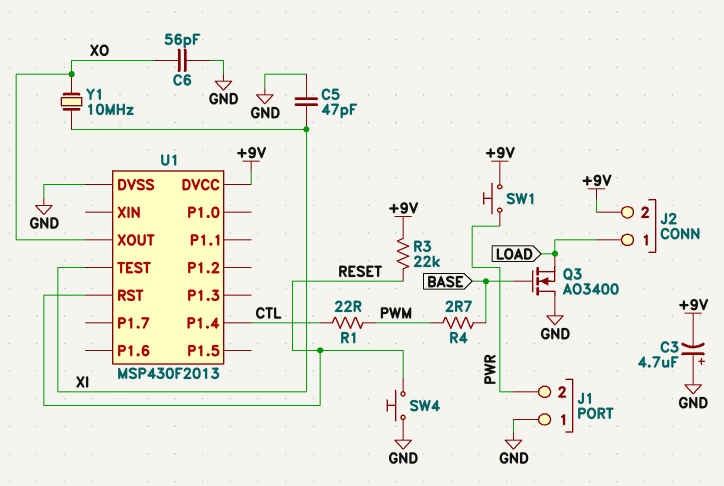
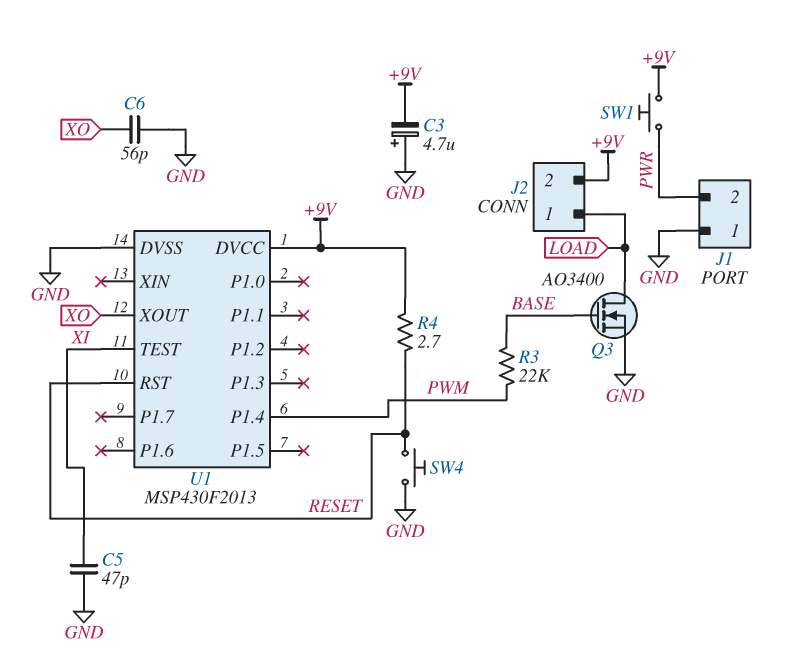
Q3: NMOS AO3400 (G BASE, D GND, S LOAD) -> NMOS AO3400 (G BASE, D LOAD, S GND)
R1: 22 (CTL, PWM) -> none
R3: 22k (+9V, RESET) -> 22k (BASE, PWM)
R4: 2.7 (BASE, PWM) -> 2.7 (+9V, RESET)
U1 pin P1.4: CTL -> PWM
Y1: 10MHz (XI, XO) -> none

